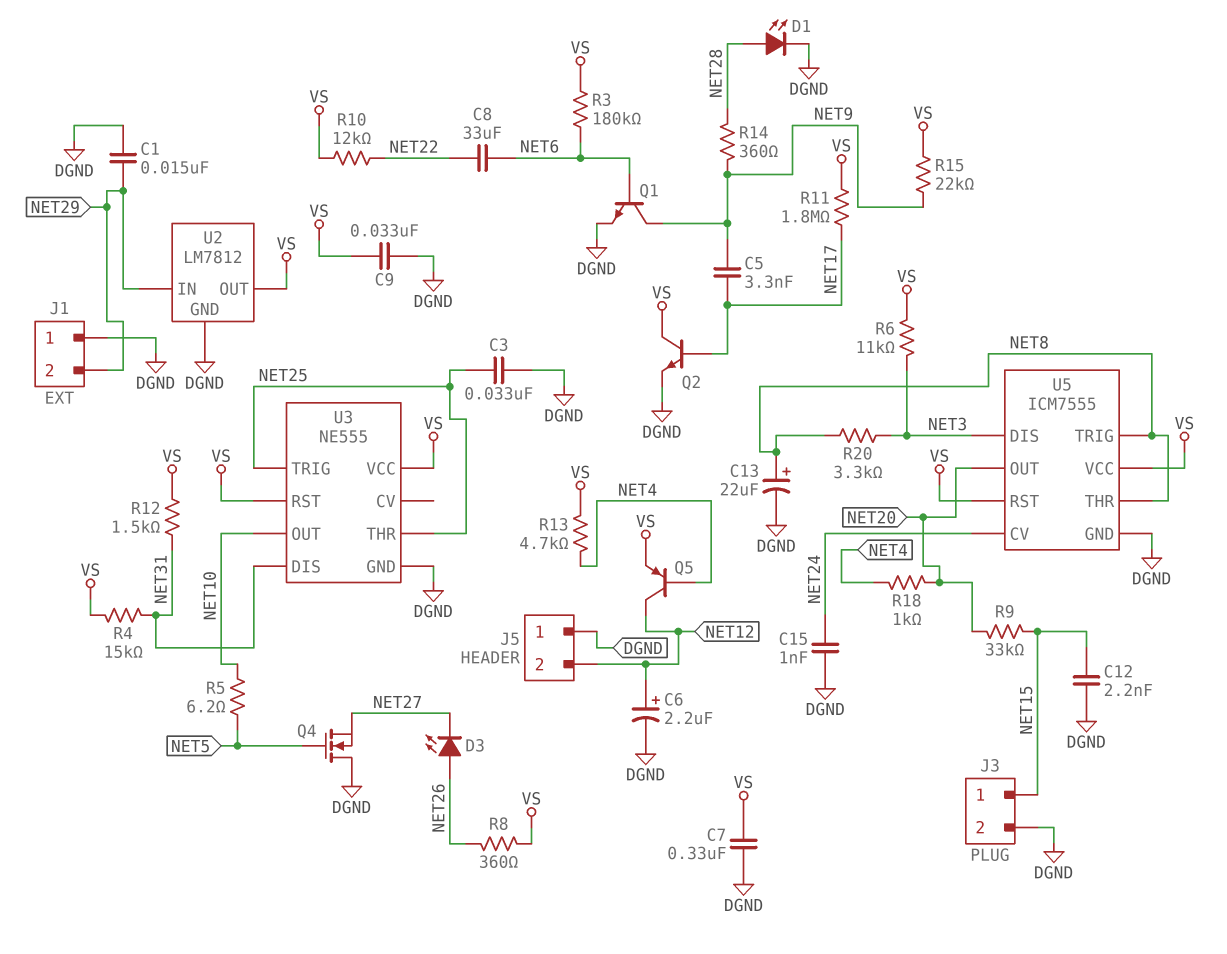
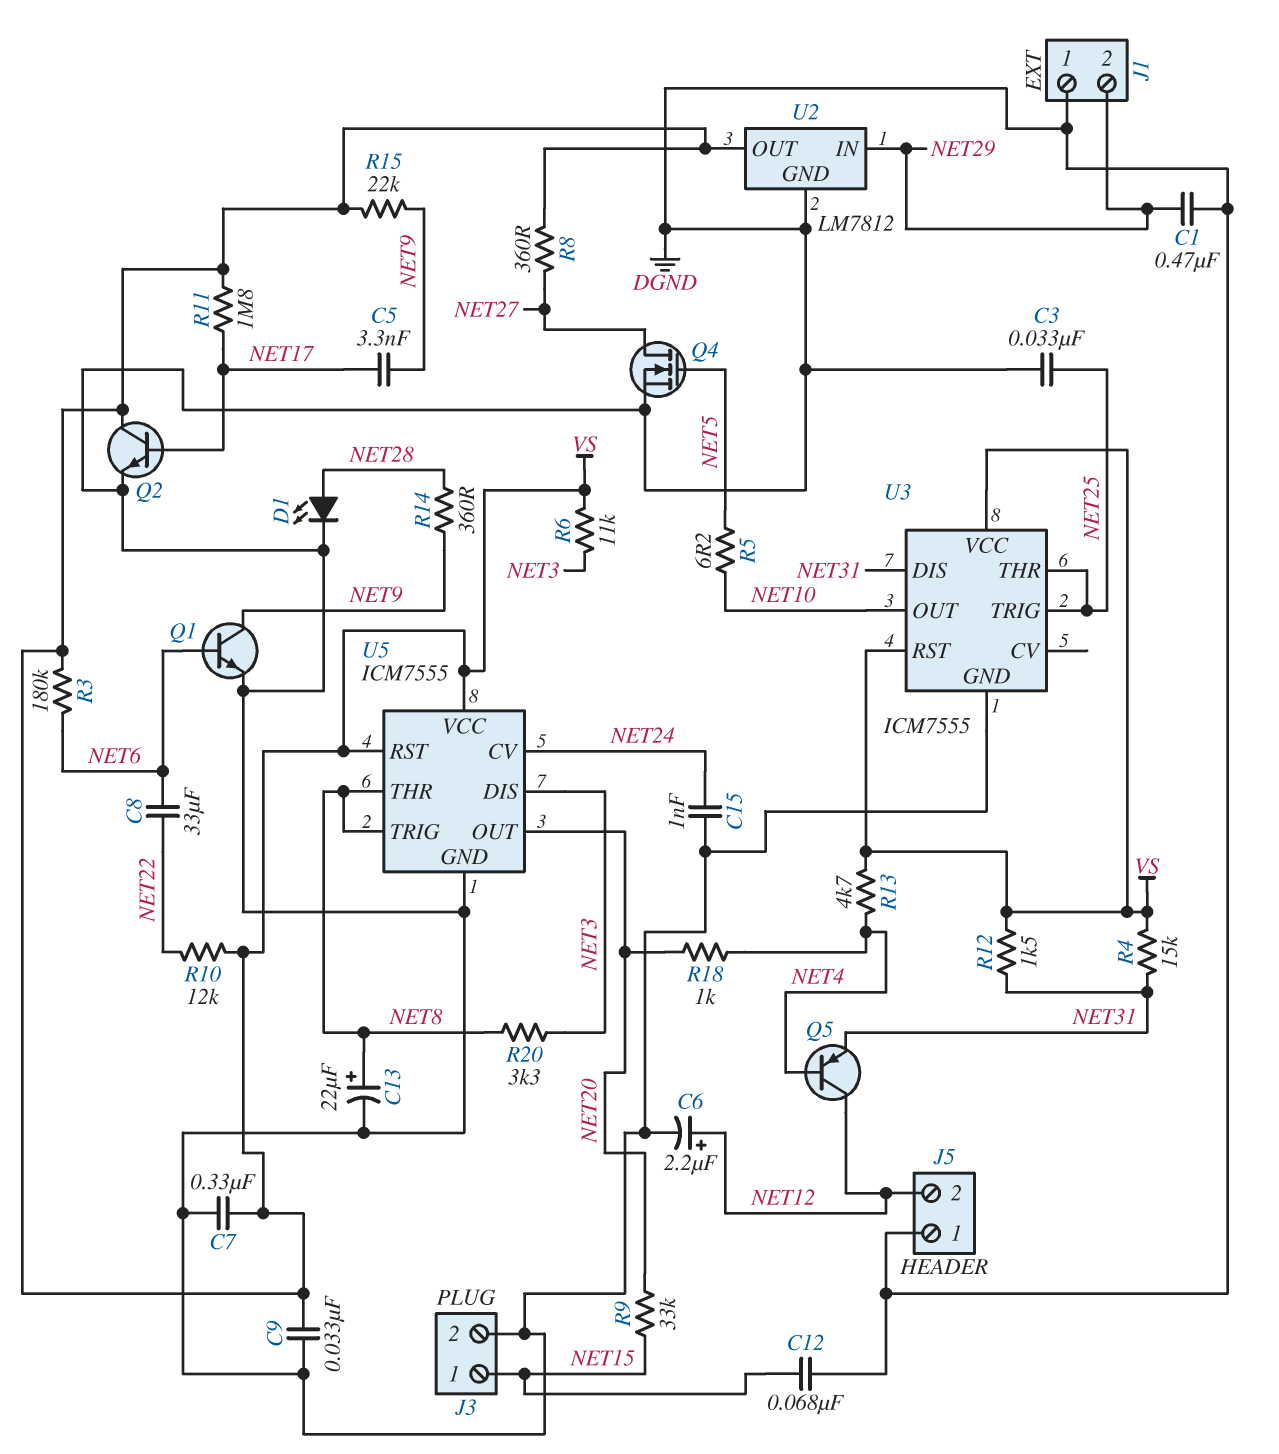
C1: 15nF (DGND, NET29) -> 470nF (DGND, NET29)
C12: 2.2nF (DGND, NET15) -> 68nF (DGND, NET15)
D3: LED (A NET26, K NET27) -> none
Q4: NMOS (G NET5, D DGND, S NET27) -> NMOS (G NET5, D NET27, S DGND)
Q5: PNP (B NET4, C NET12, E VS) -> PNP (B NET4, C NET12, E NET31)
R8: 360 (NET26, VS) -> 360 (NET27, VS)
U3: NE555 -> ICM7555

